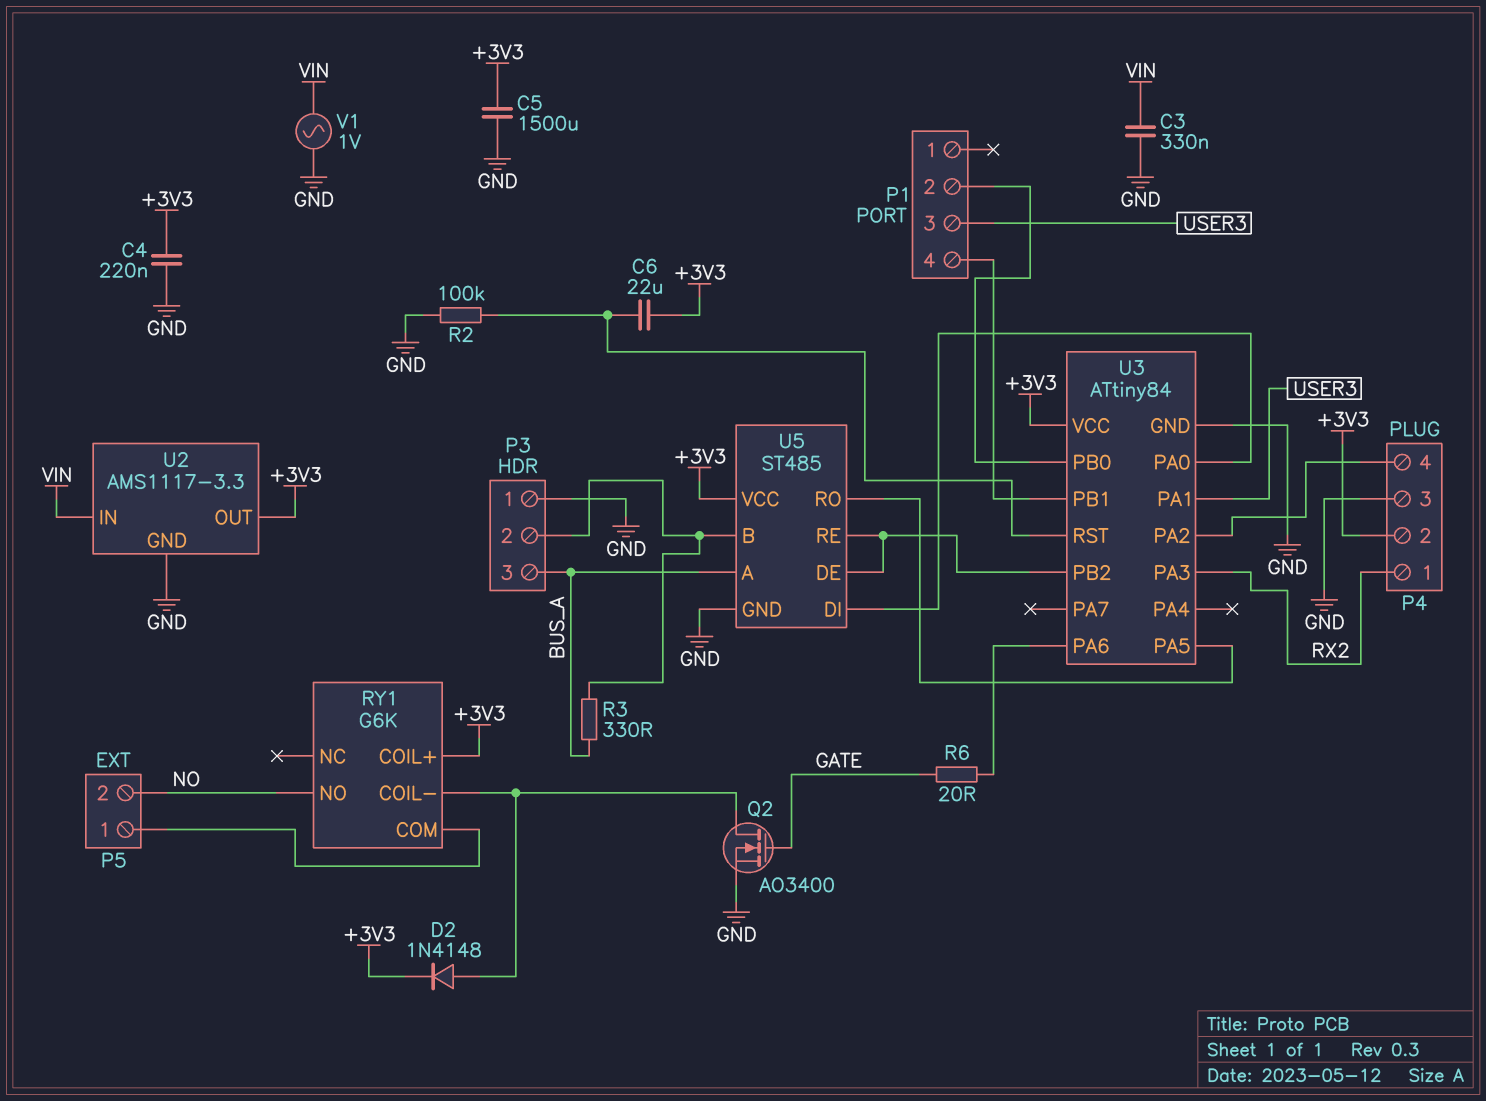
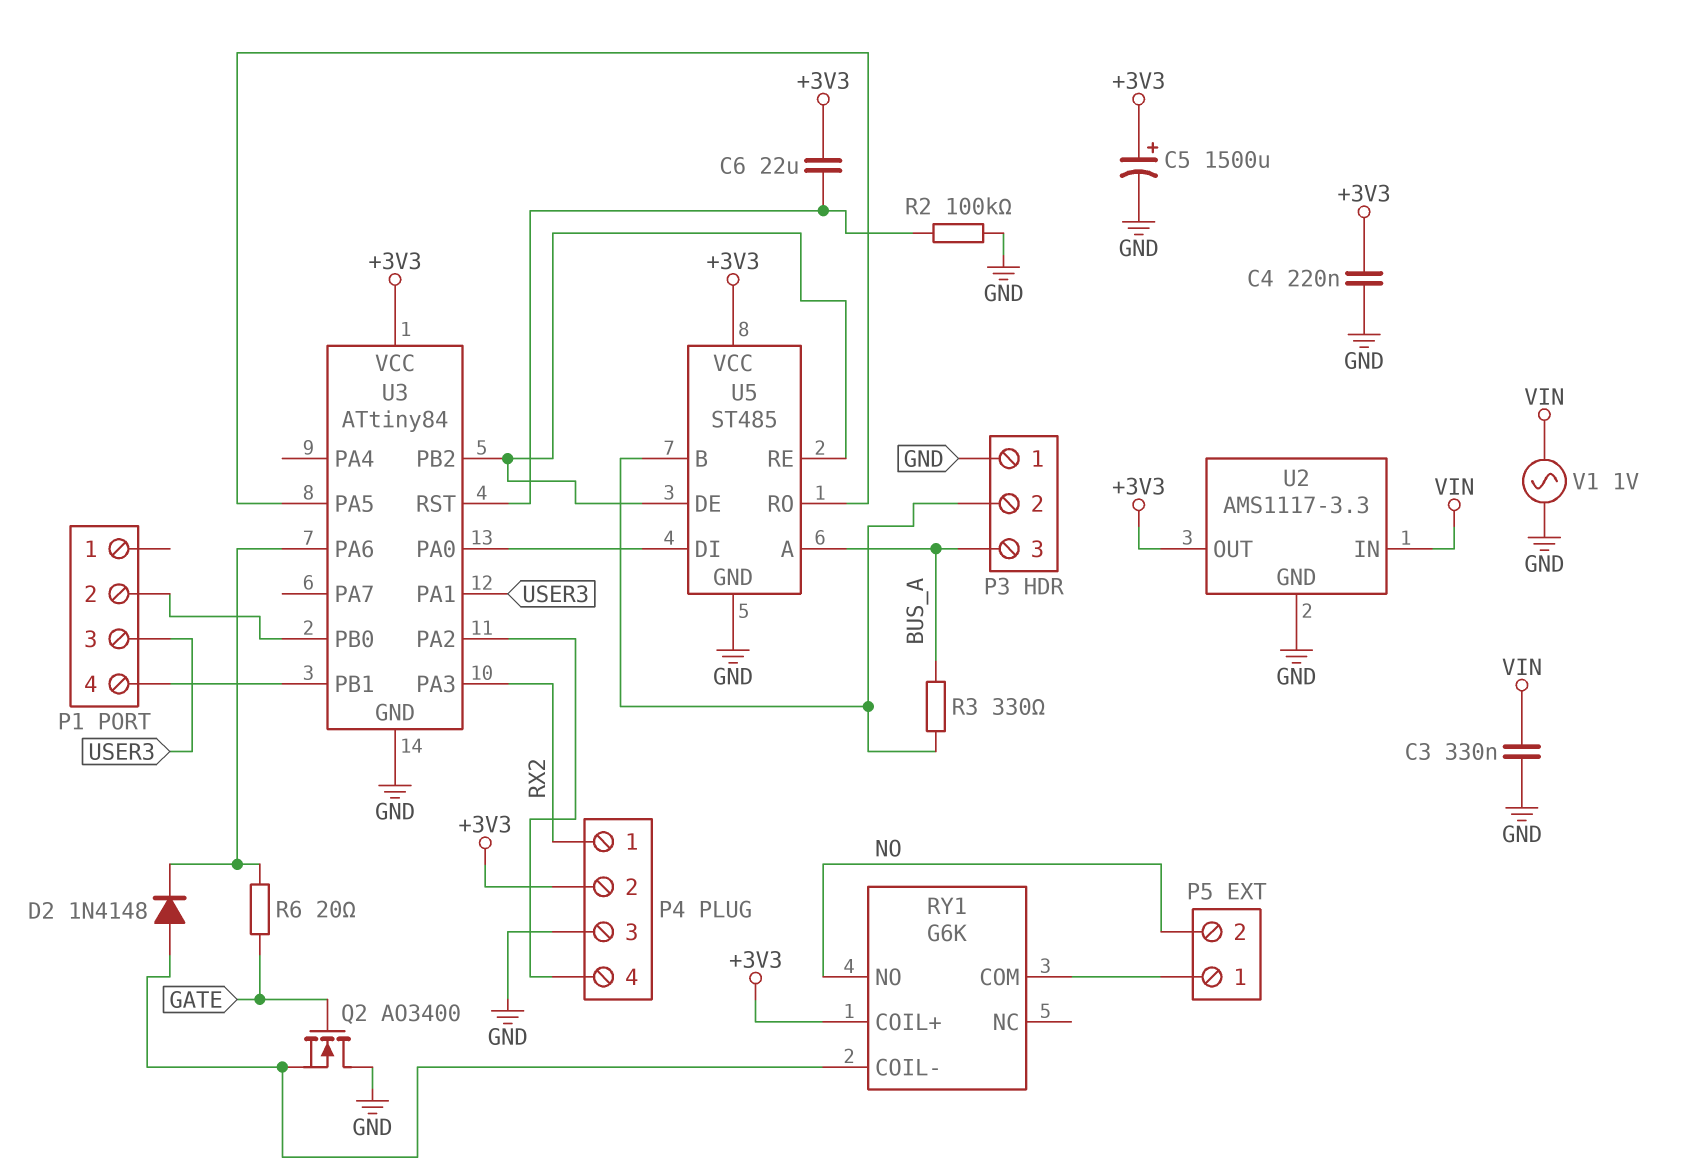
C5: 1500uF (+3V3, GND) -> 1500uF (plus +3V3, minus GND)
D2: diode 1N4148 (A RY1/COIL-, K +3V3) -> diode 1N4148 (A RY1/COIL-, K U3/PA6)
Q2: NMOS AO3400 (G GATE, D RY1/COIL-, S GND) -> NMOS AO3400 (G GATE, D GND, S RY1/COIL-)

